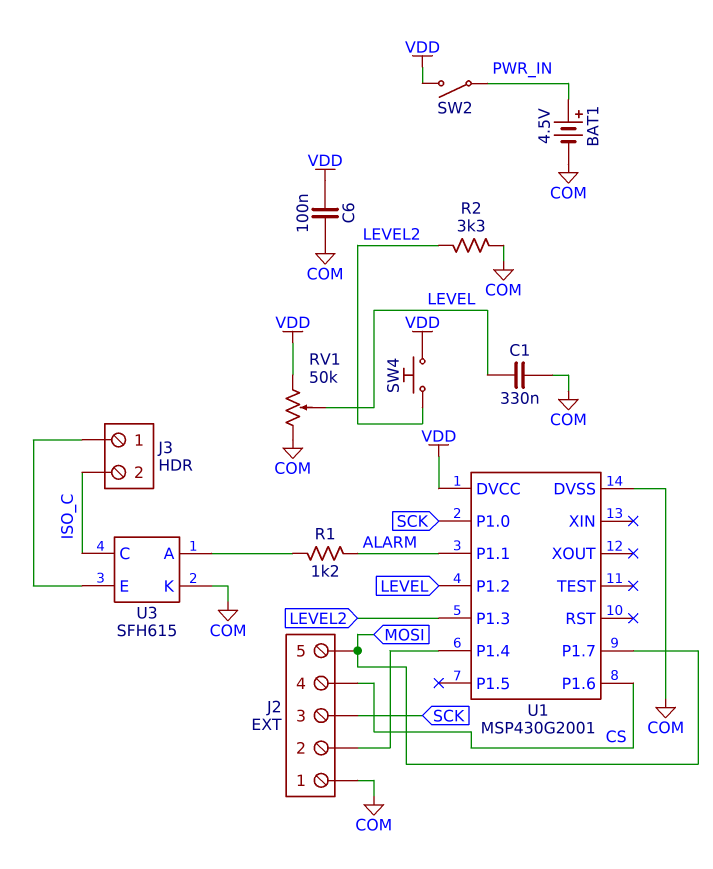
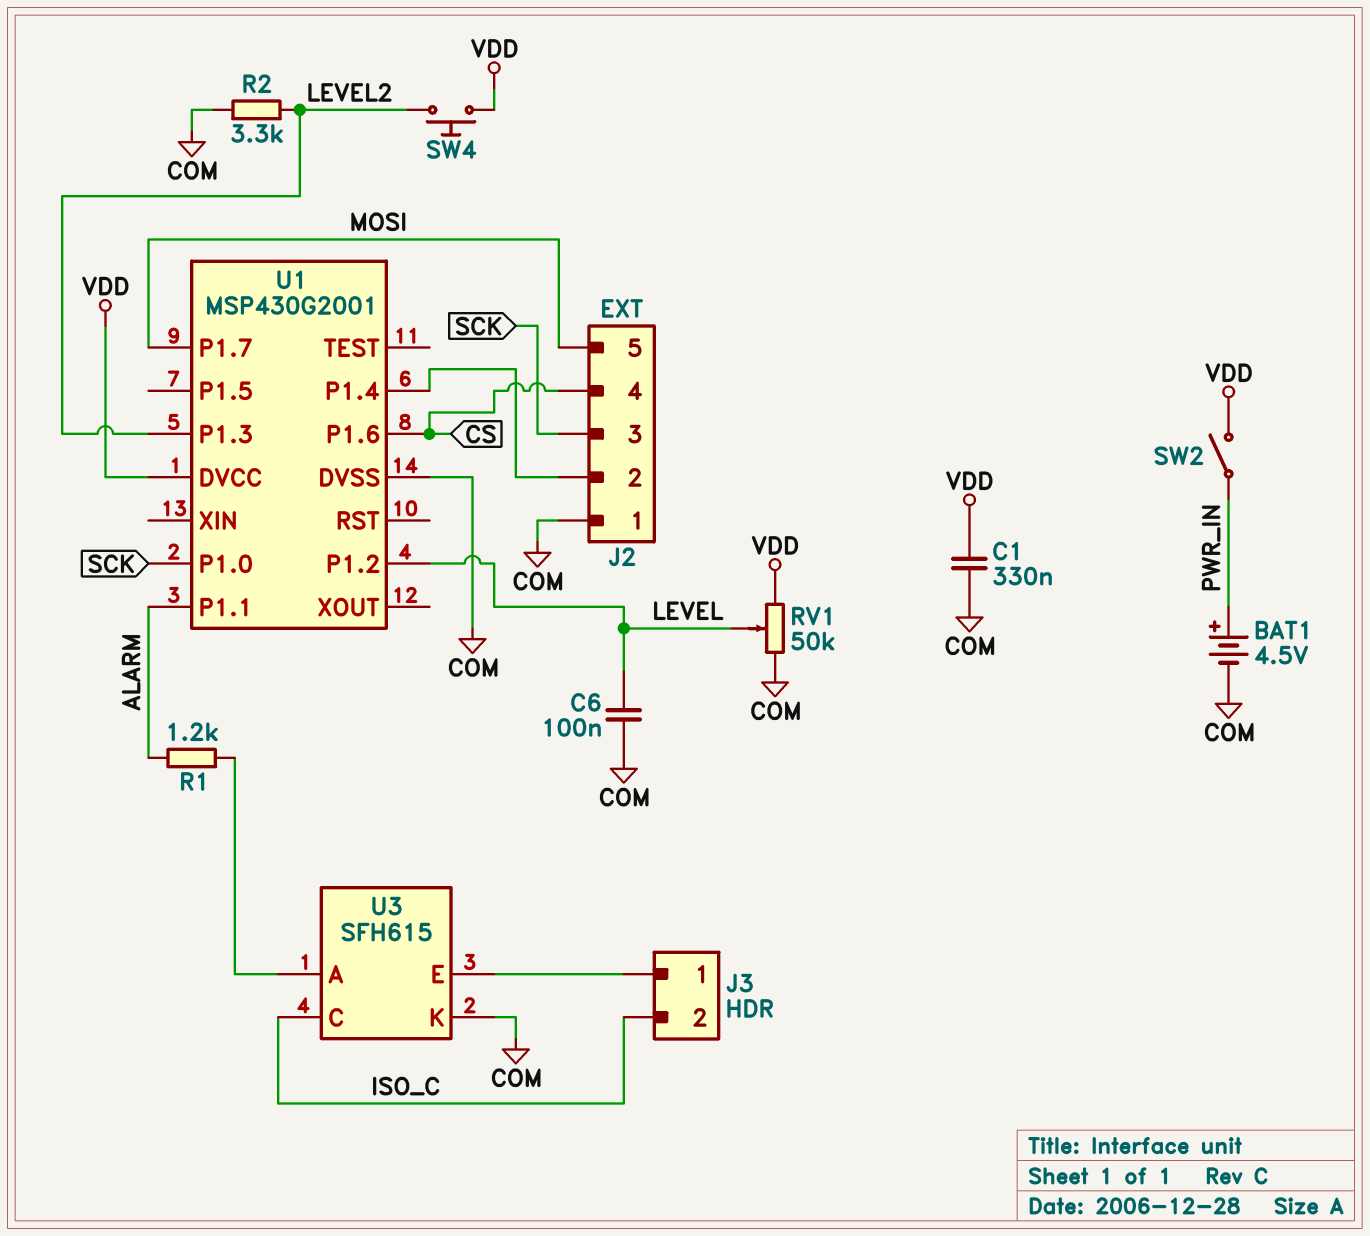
C1: 330nF (COM, LEVEL) -> 330nF (COM, VDD)
C6: 100nF (COM, VDD) -> 100nF (COM, LEVEL)

